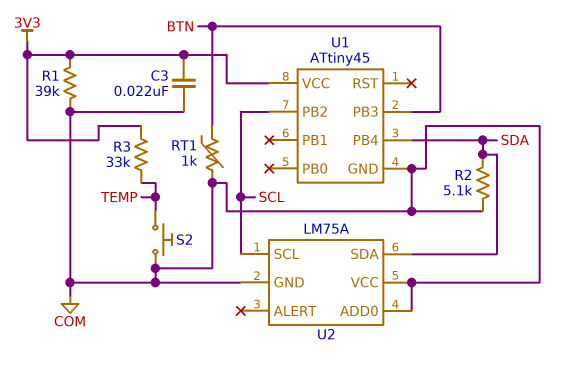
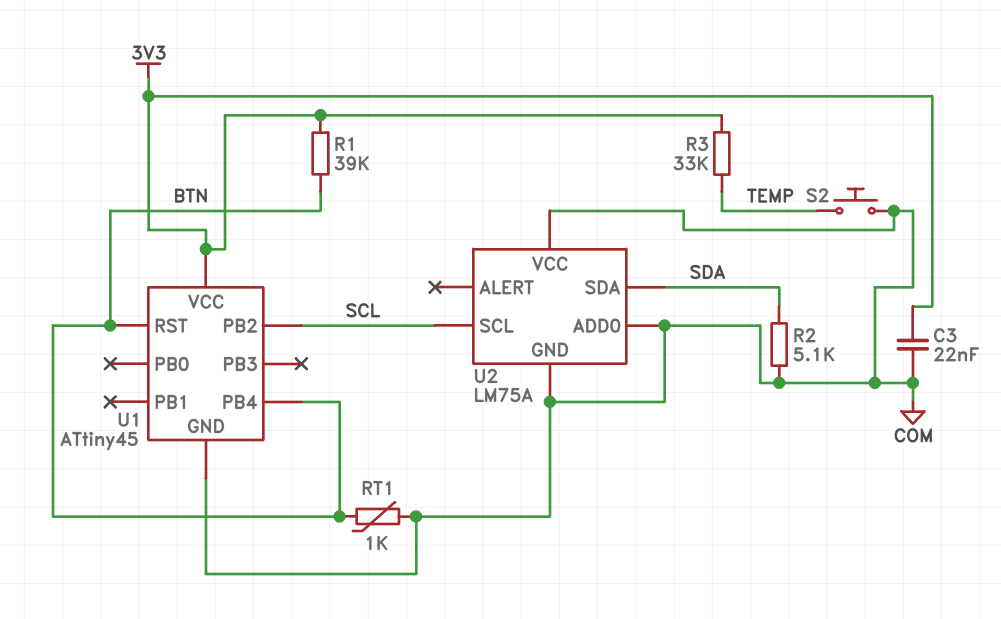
R1: 39k (3V3, COM) -> 39k (3V3, BTN)
U1 pin PB3: BTN -> none
U1 pin PB4: SDA -> BTN
U1 pin RST: none -> BTN

